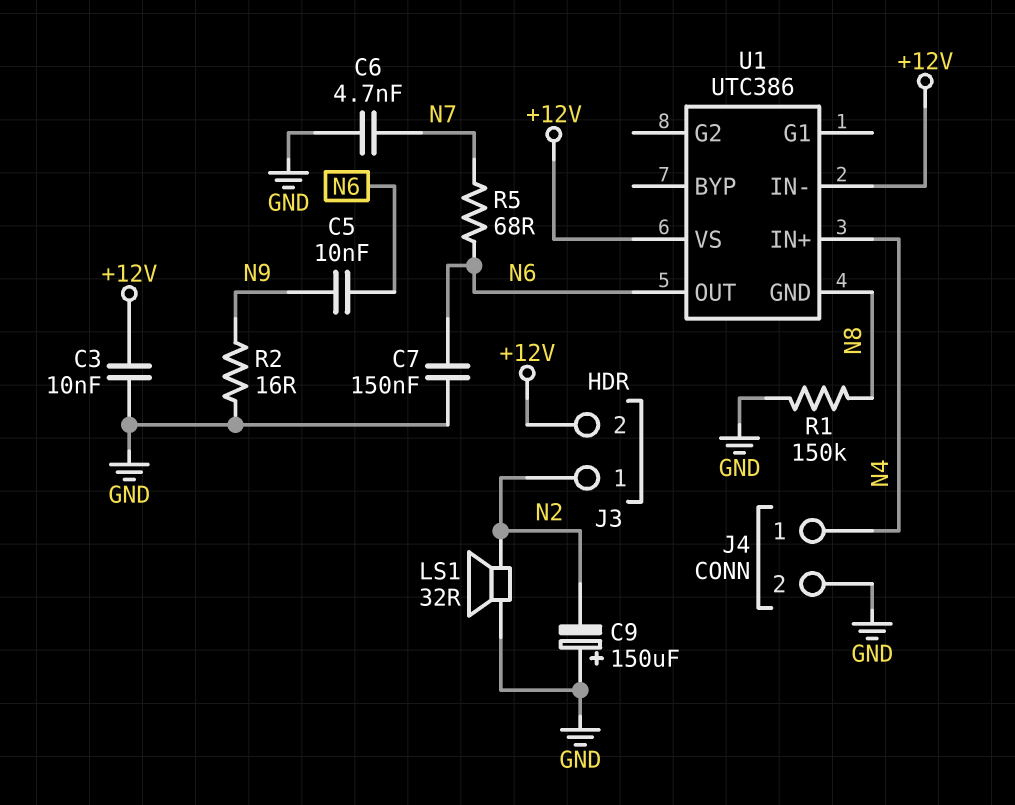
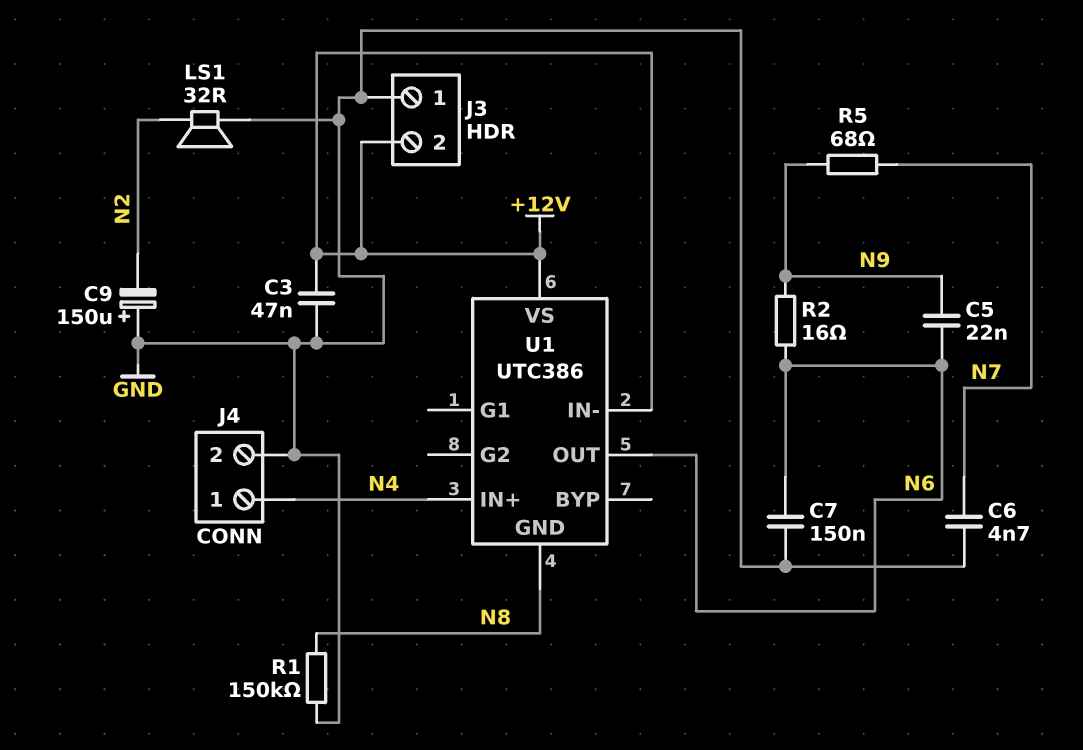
C3: 10nF (+12V, GND) -> 47nF (+12V, GND)
C5: 10nF (N6, N9) -> 22nF (N6, N9)
J3 pin 1: N2 -> GND
R2: 16 (GND, N9) -> 16 (N6, N9)
R5: 68 (N6, N7) -> 68 (N7, N9)

